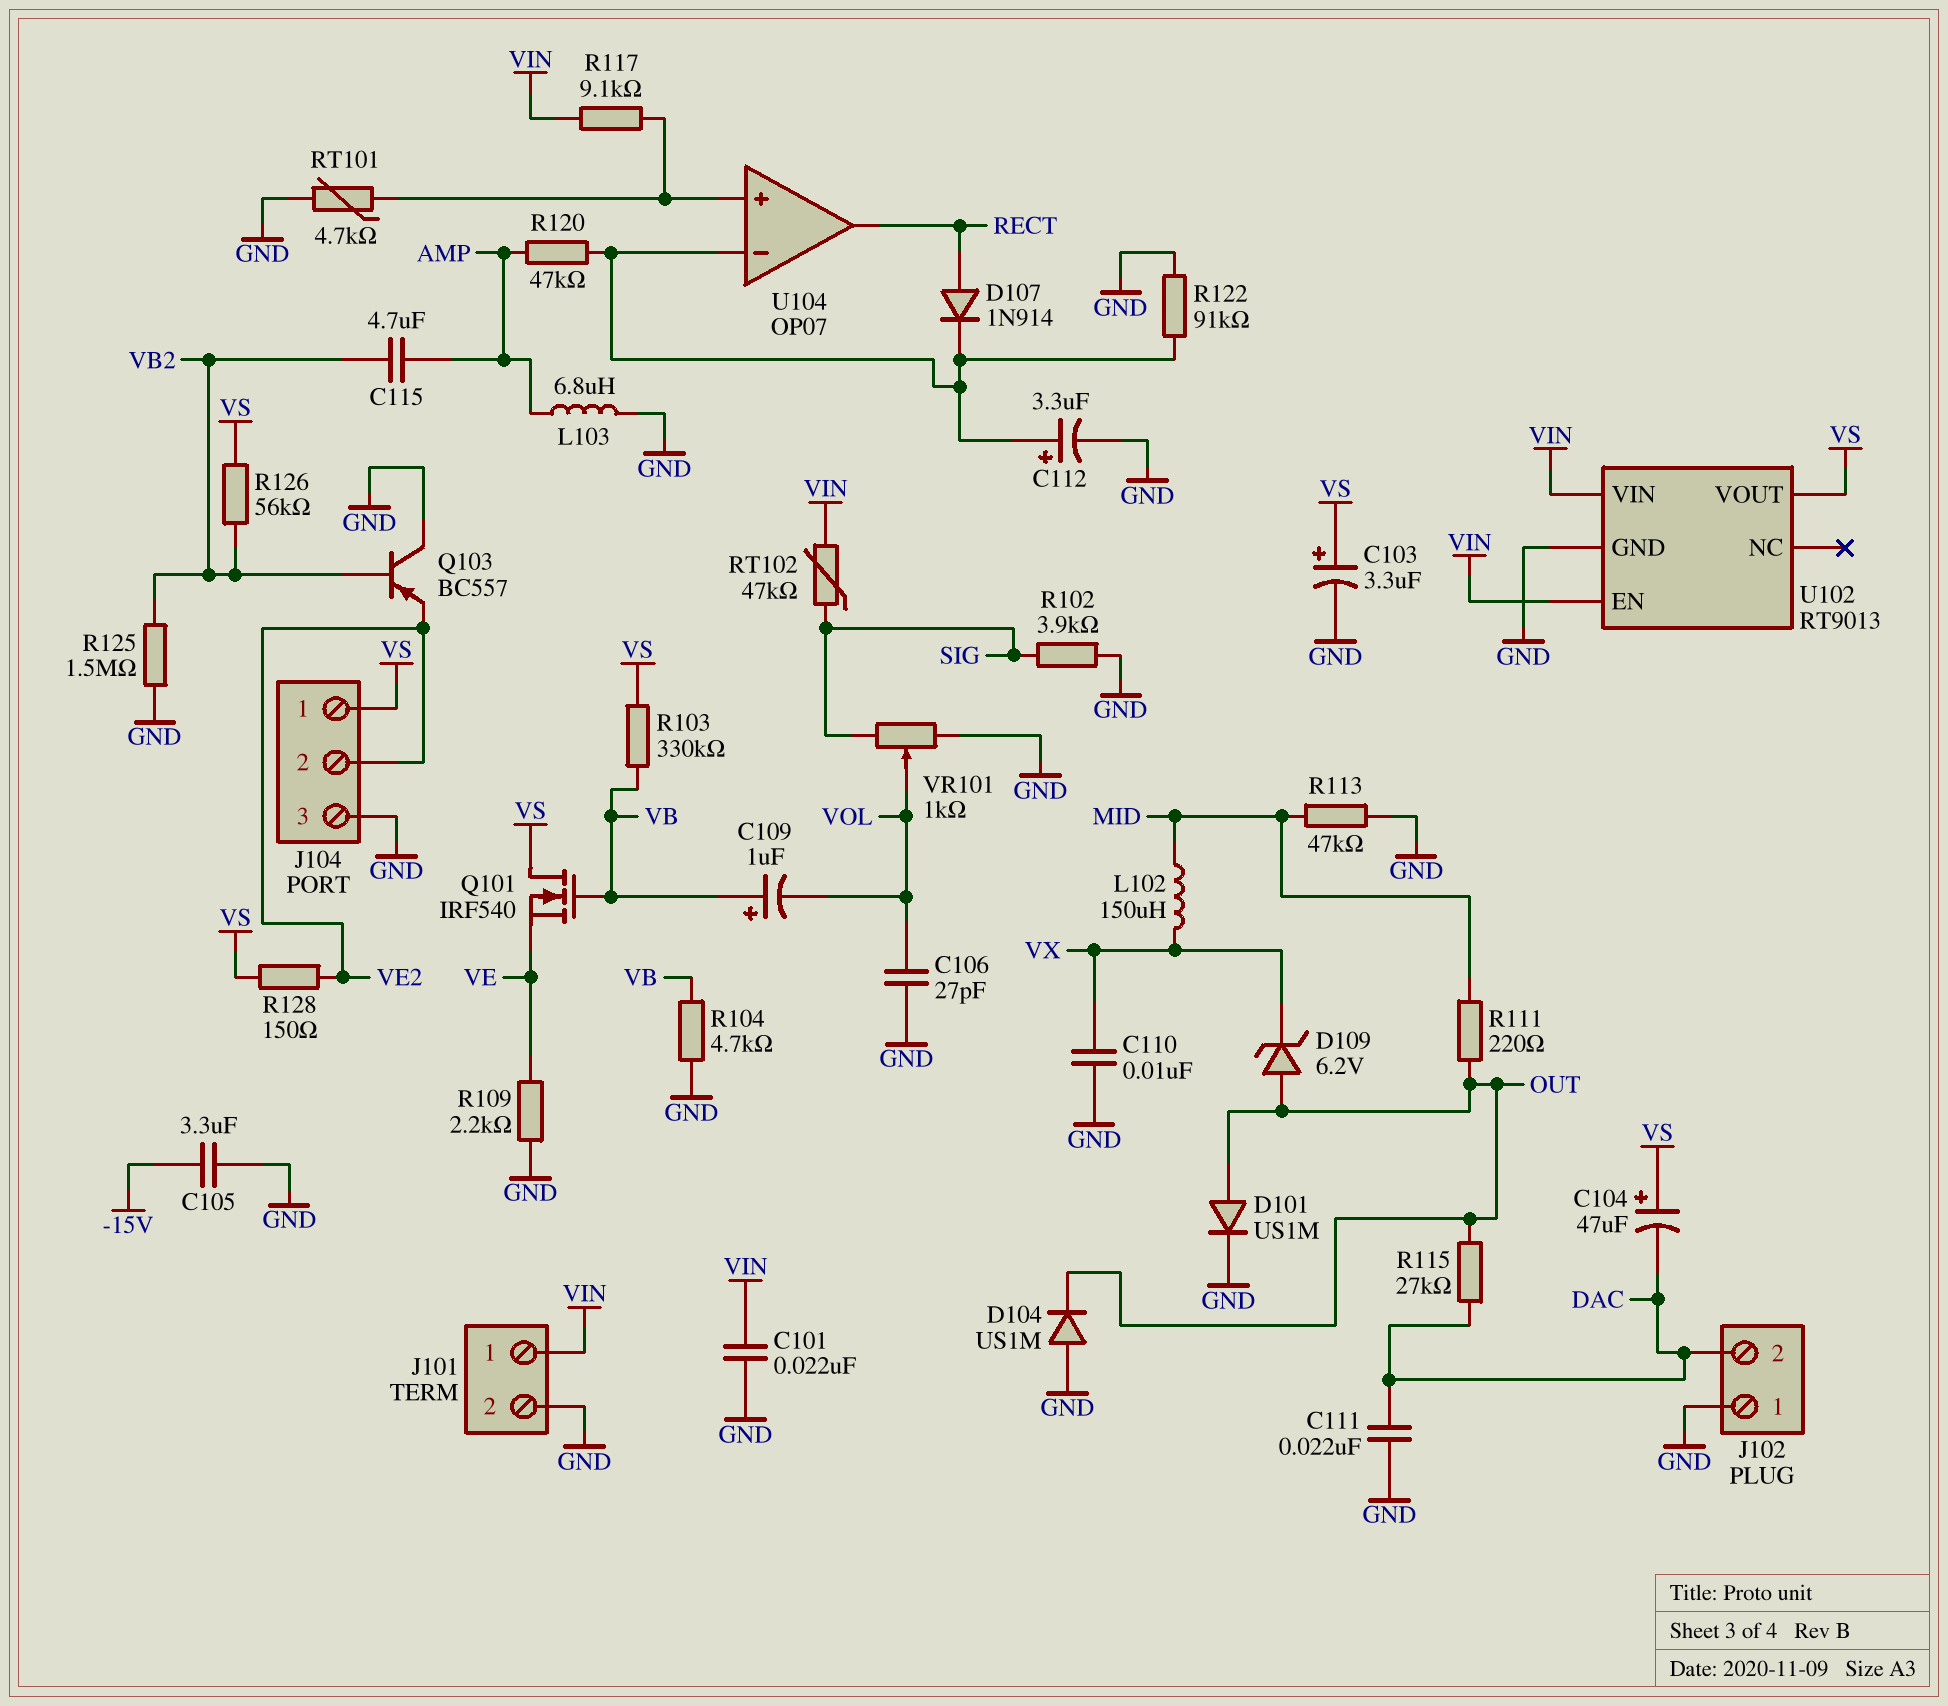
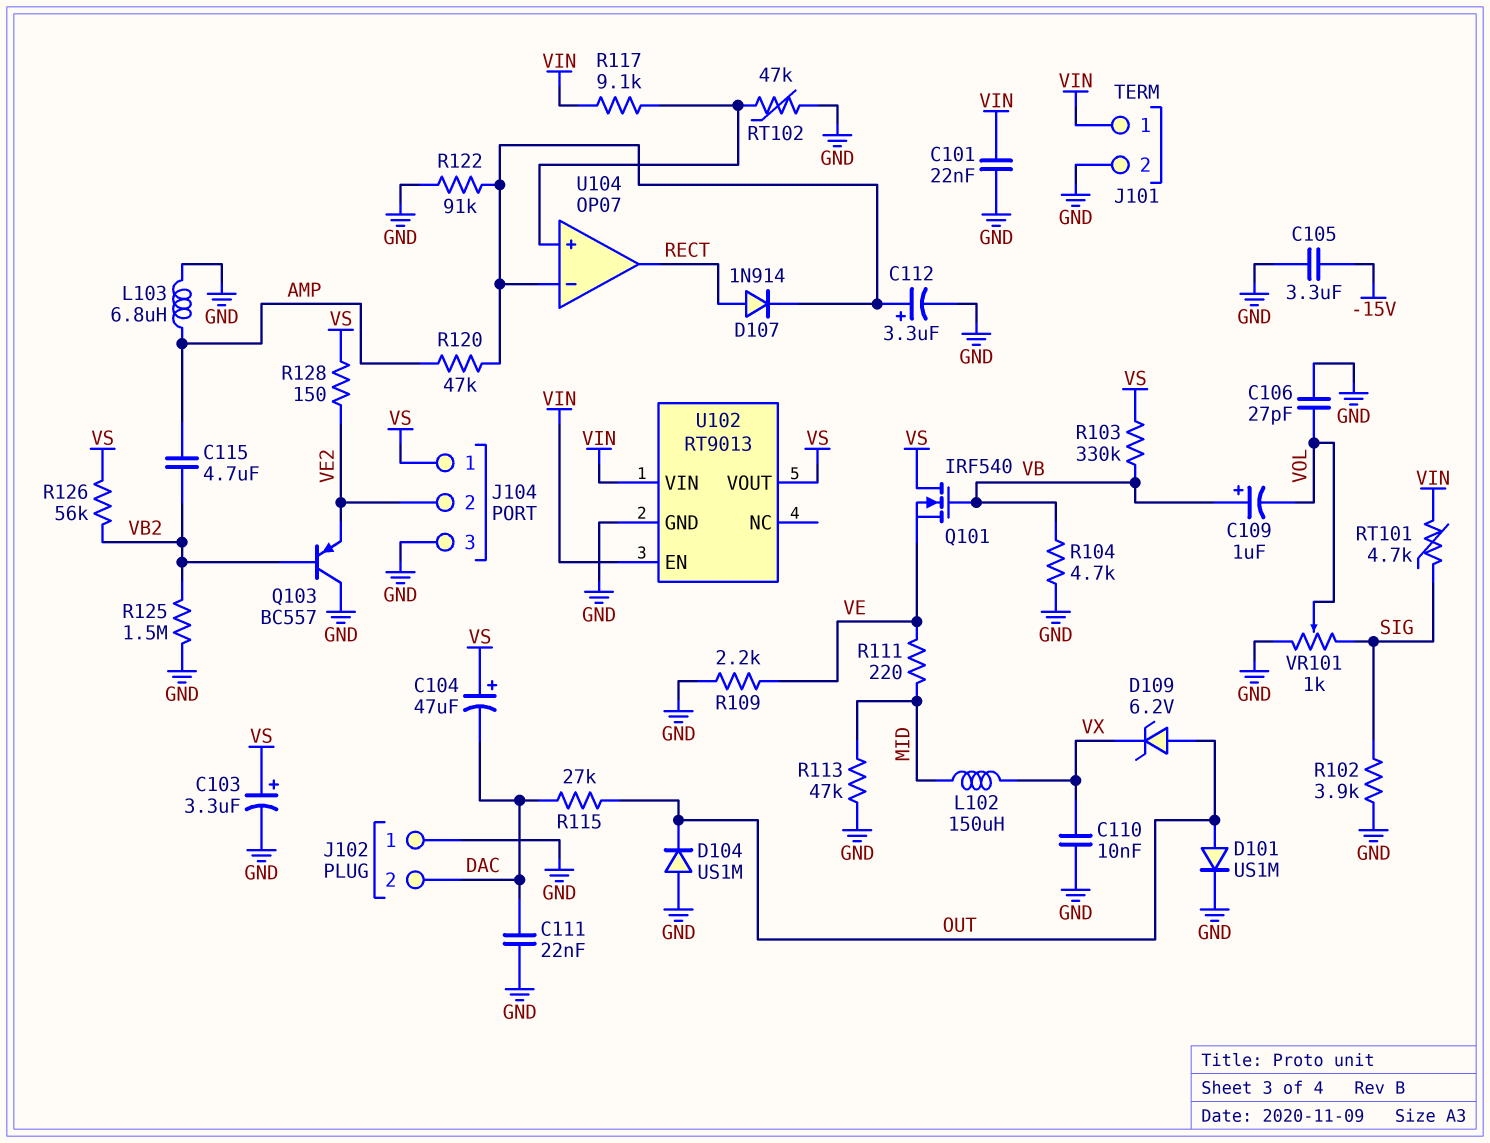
R111: 220 (MID, OUT) -> 220 (MID, VE)
RT101: 4.7k (GND, U104/in+) -> 4.7k (SIG, VIN)
RT102: 47k (SIG, VIN) -> 47k (GND, U104/in+)

